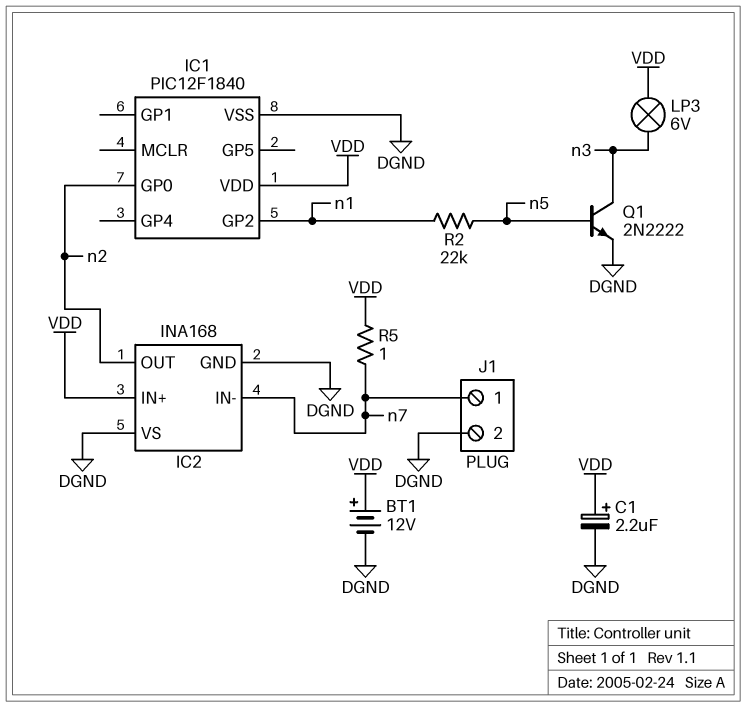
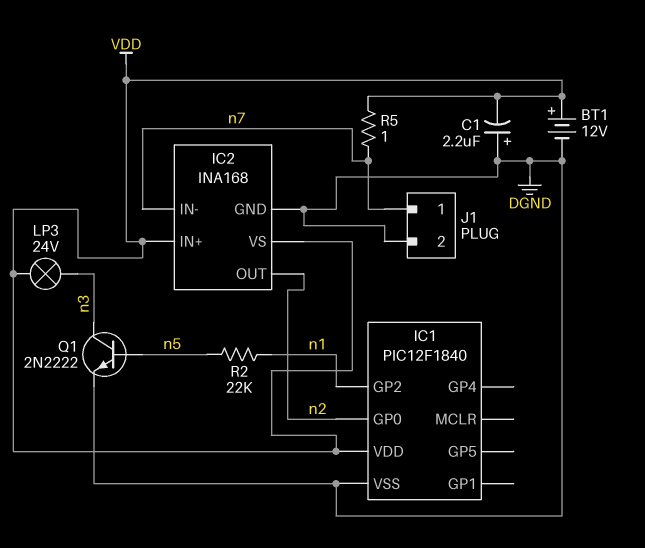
C1: 2.2uF (plus VDD, minus DGND) -> 2.2uF (plus DGND, minus VDD)
IC2 pin VS: DGND -> VDD
LP3: lamp 6V (VDD, n3) -> lamp 24V (VDD, n3)

